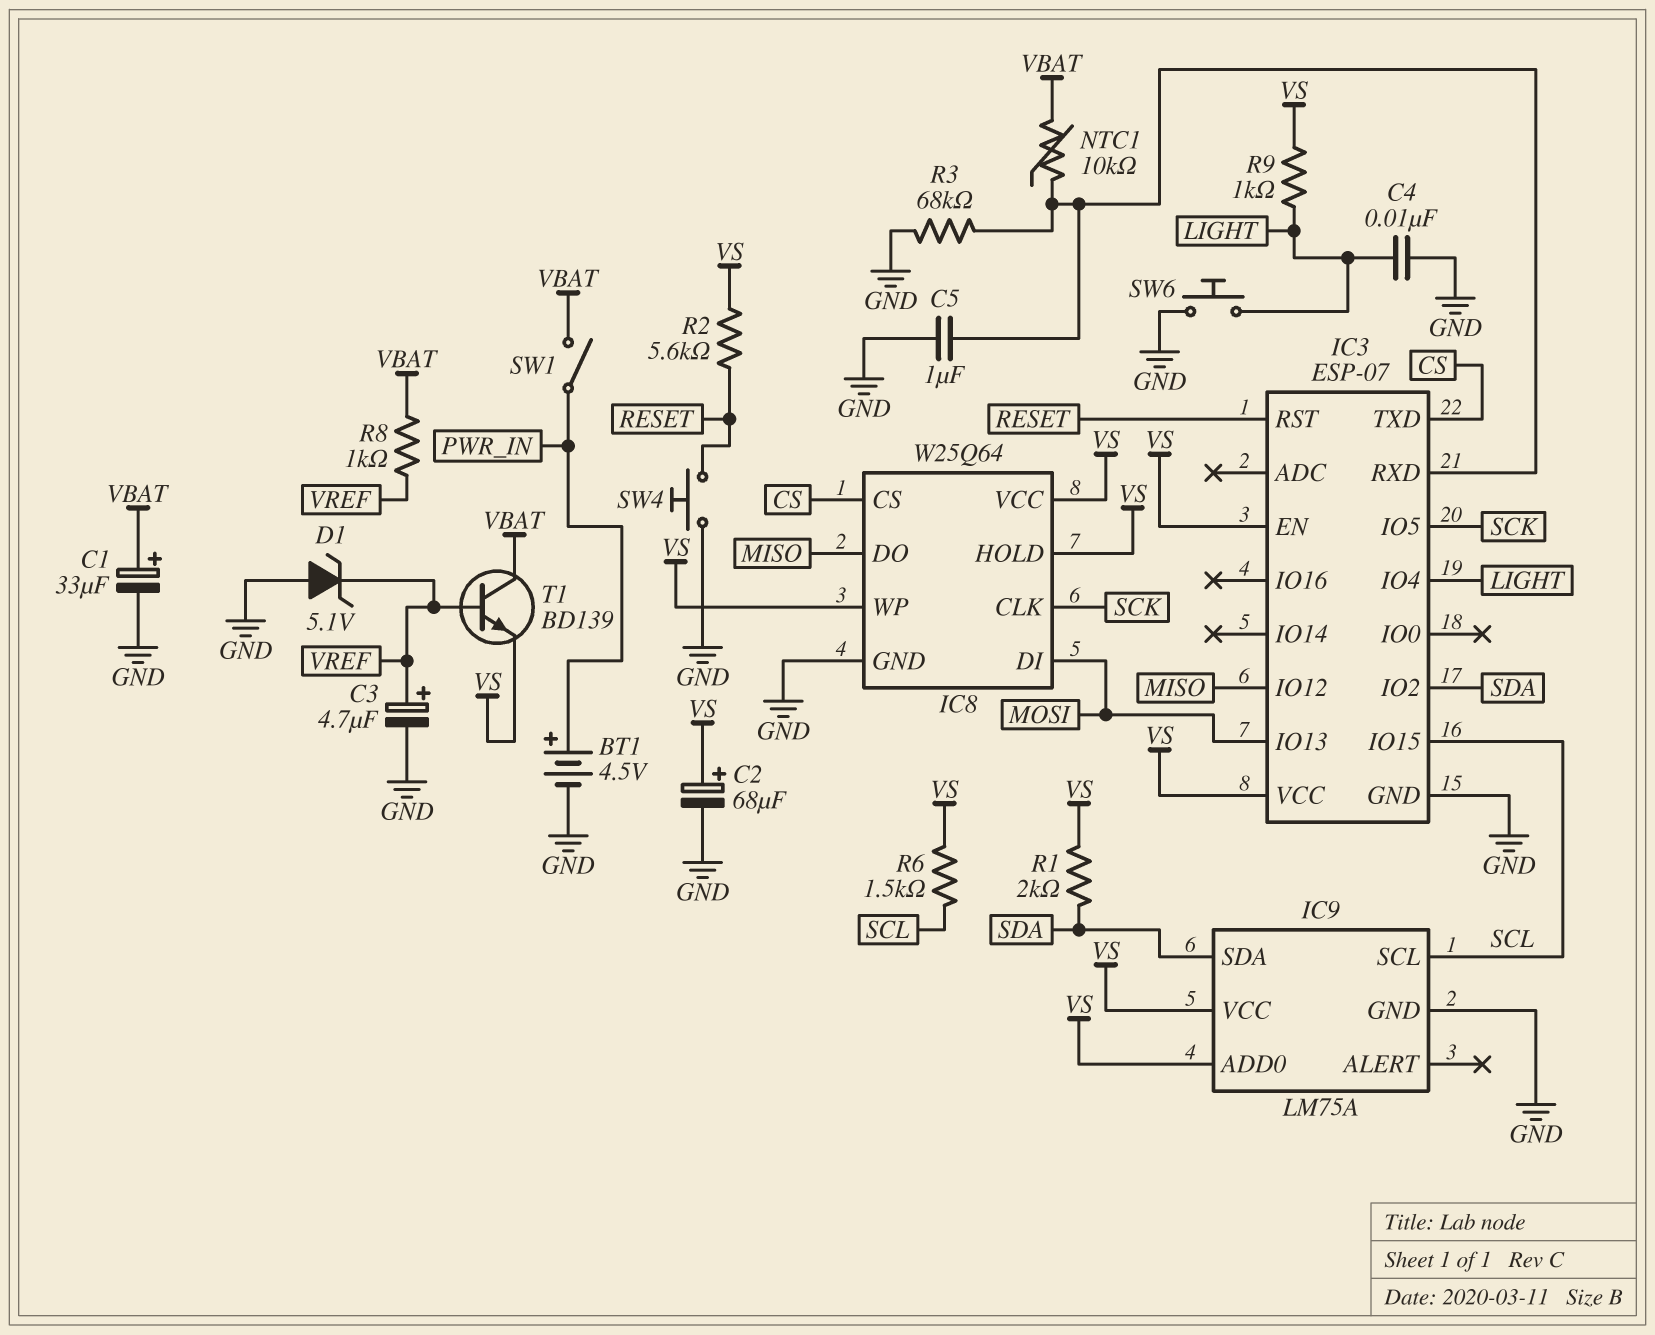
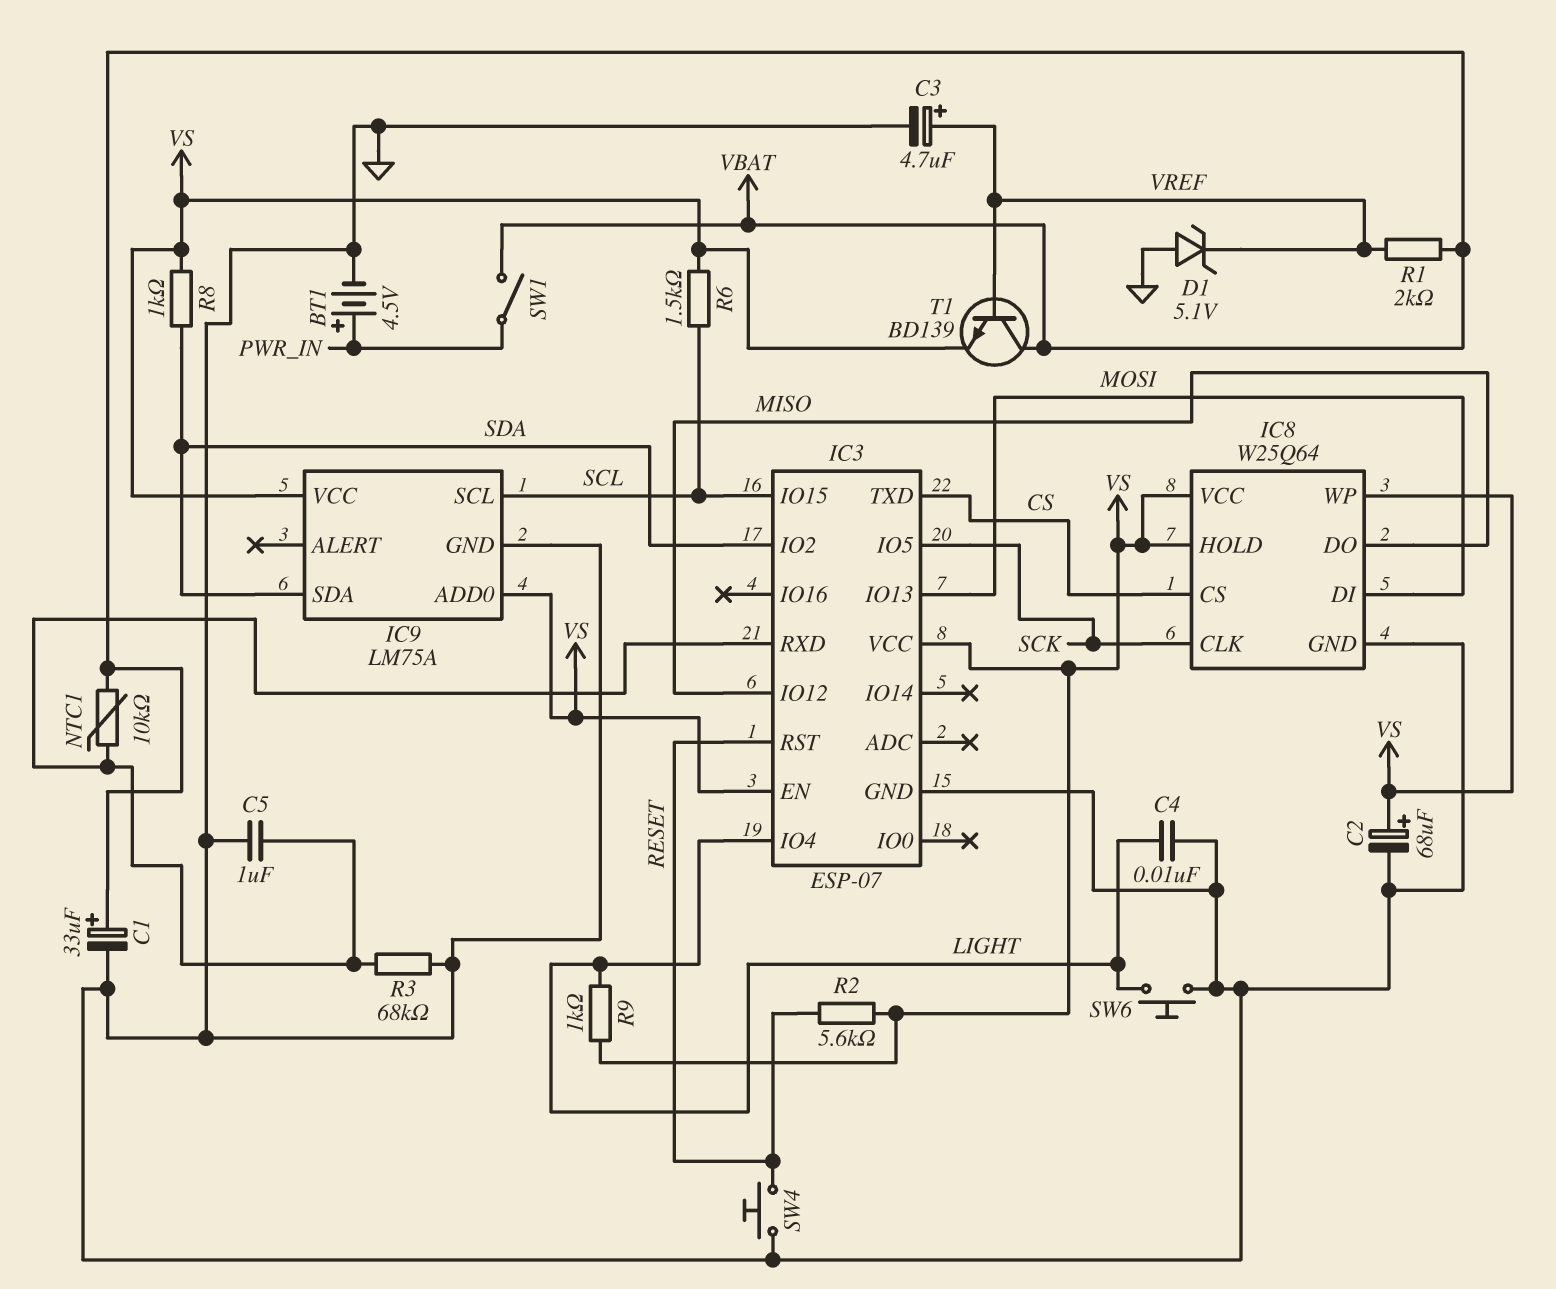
R1: 2k (SDA, VS) -> 2k (VBAT, VREF)
R8: 1k (VBAT, VREF) -> 1k (SDA, VS)

